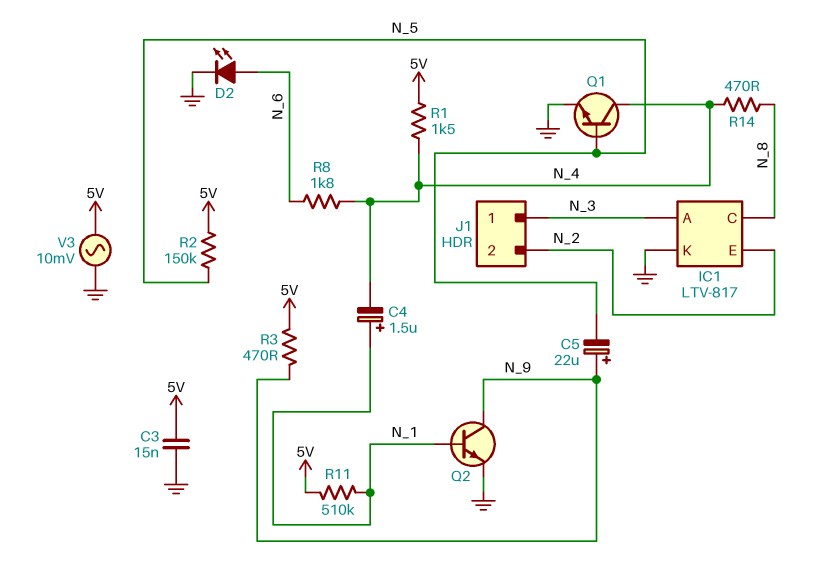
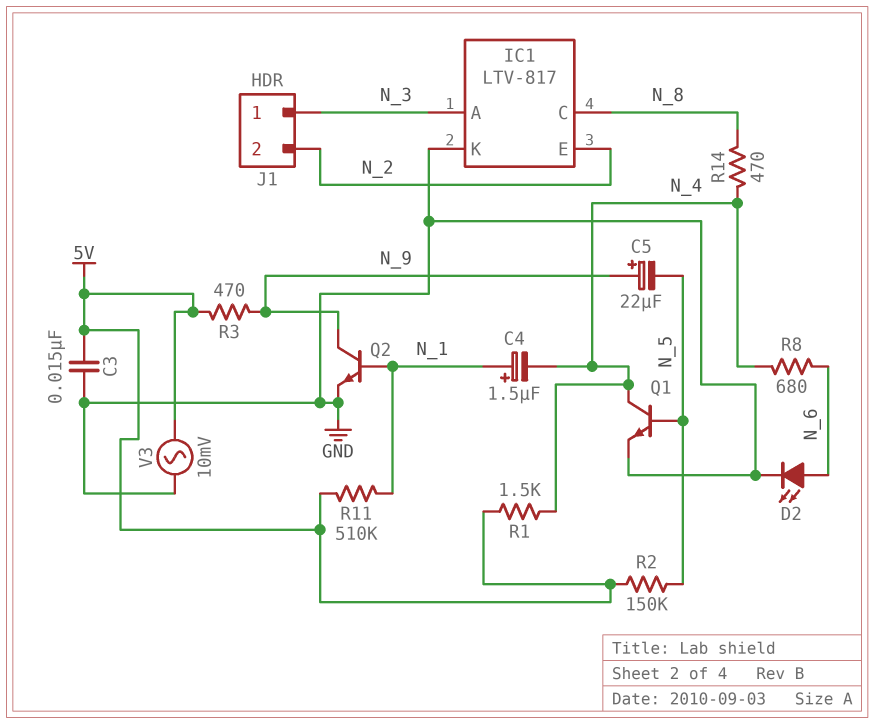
R8: 1.8k (N_4, N_6) -> 680 (N_4, N_6)

